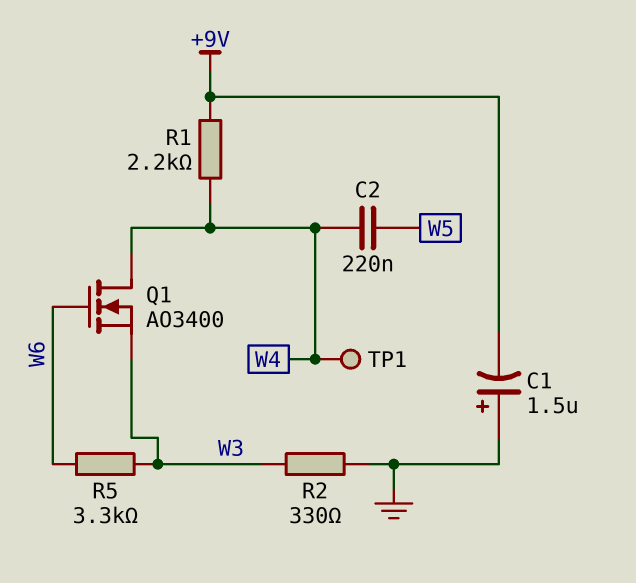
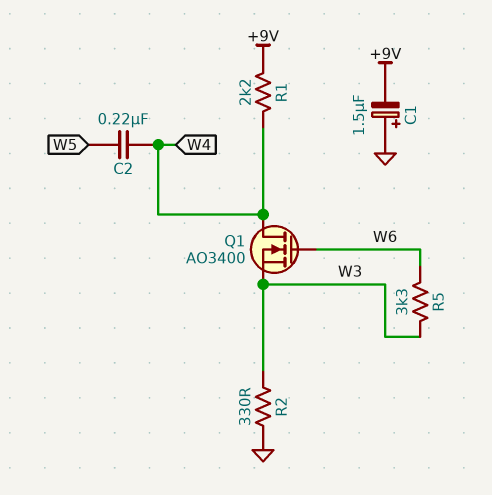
TP1: test point (W4) -> none

